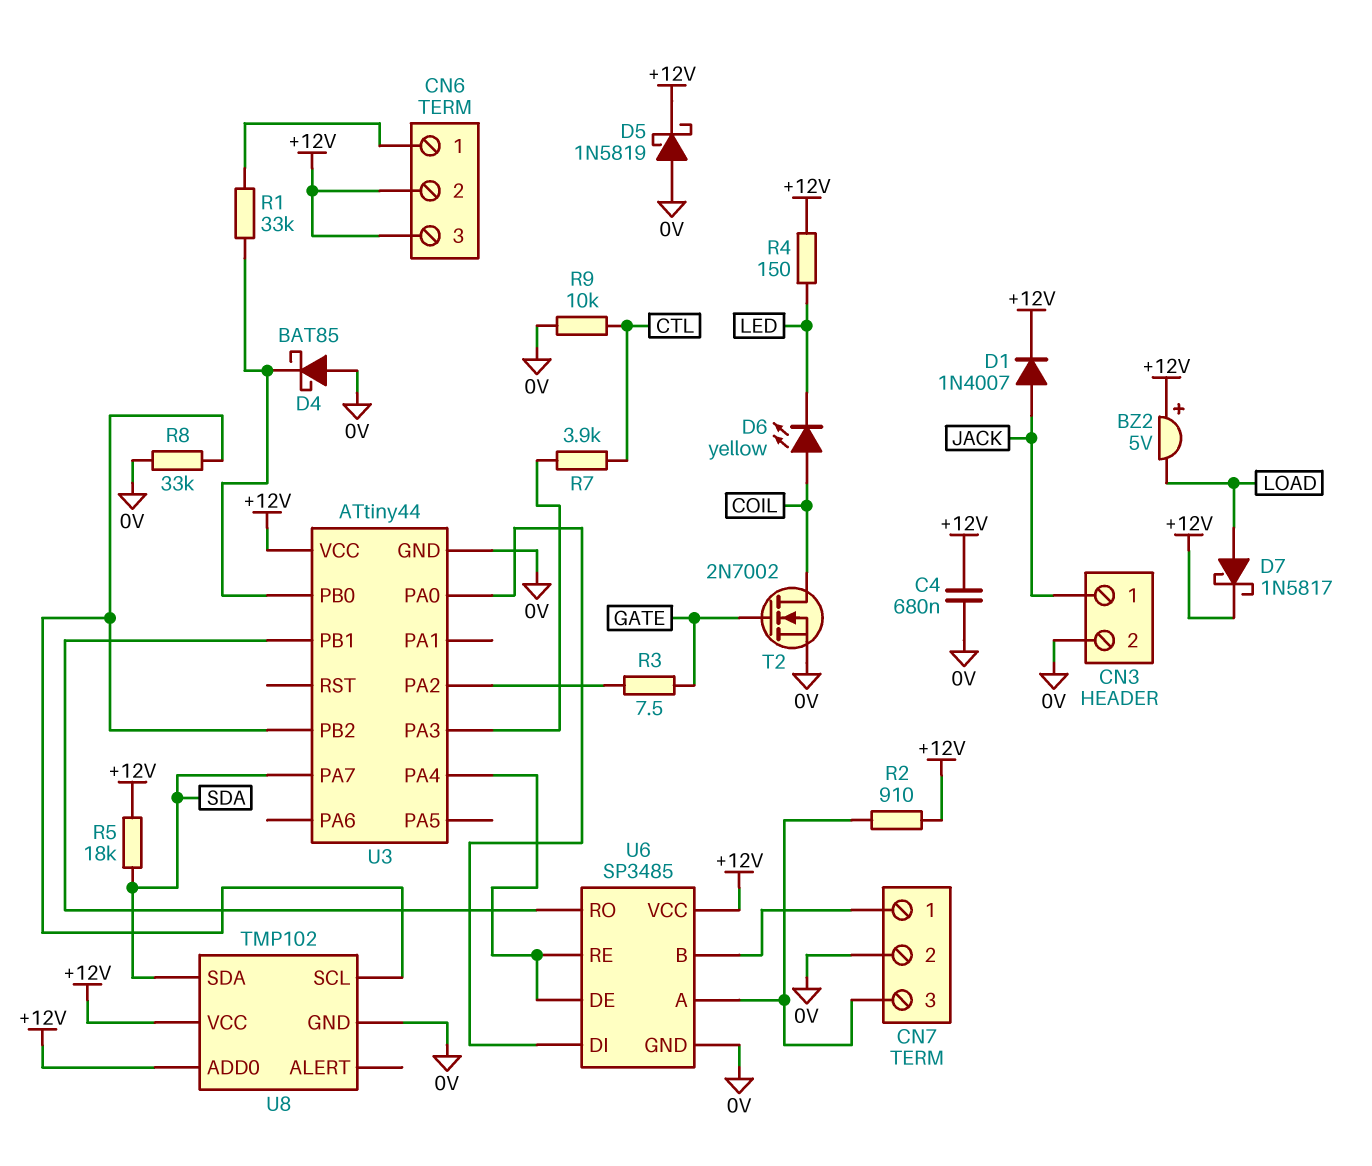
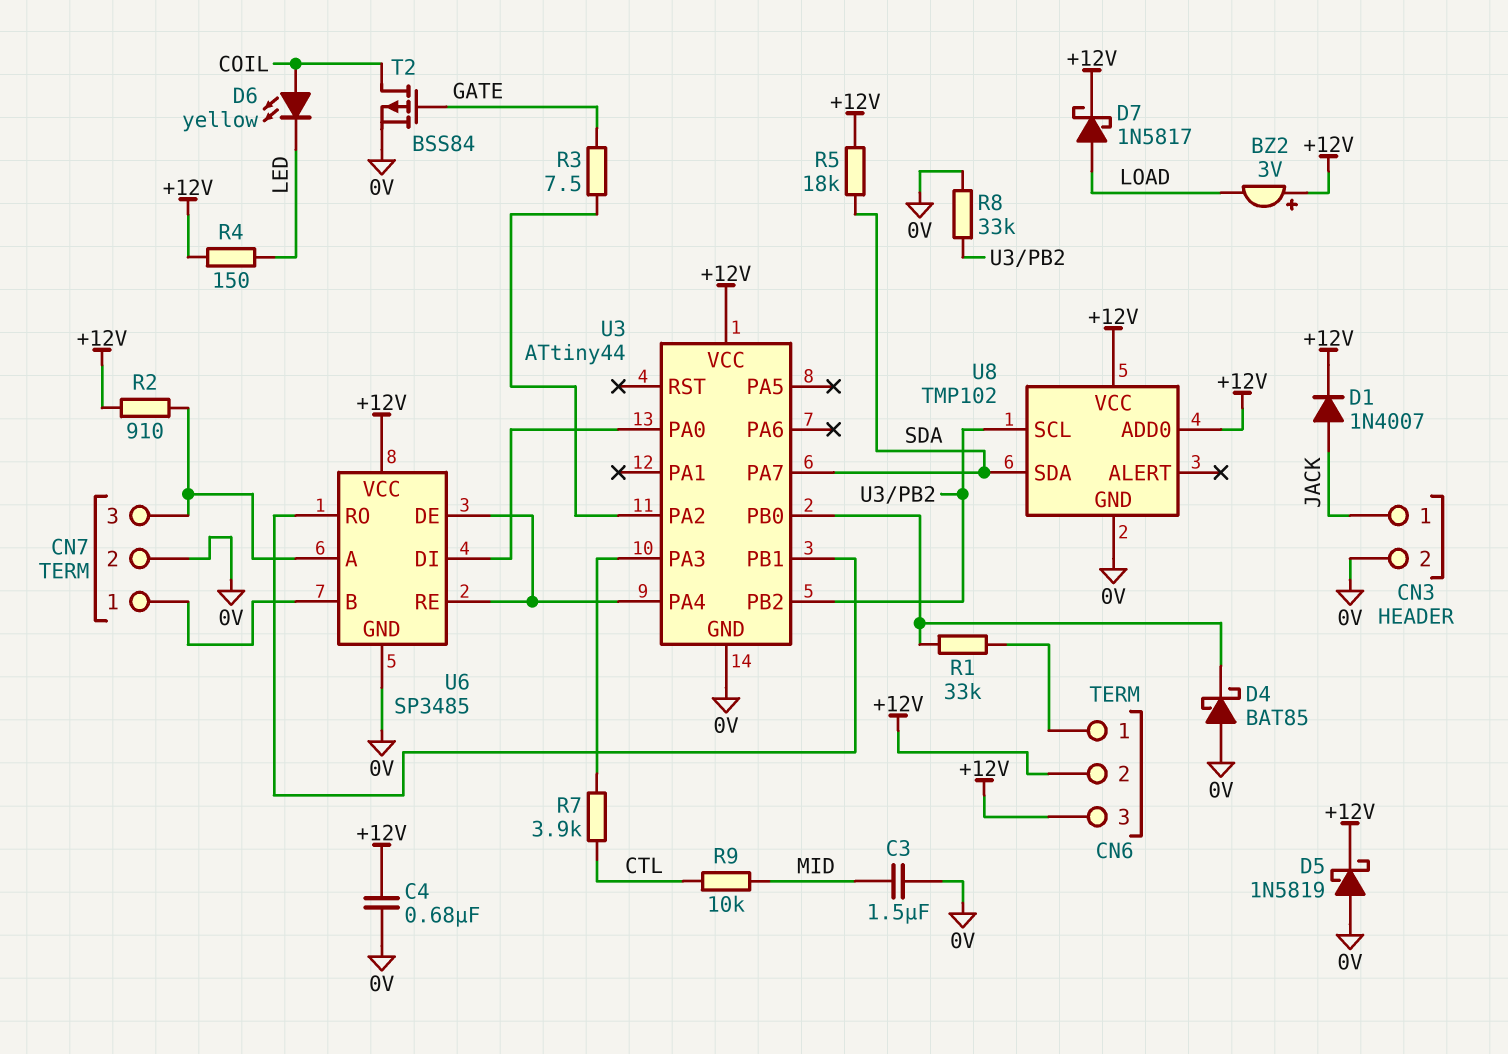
BZ2: buzzer 5V (plus +12V, minus LOAD) -> buzzer 3V (plus +12V, minus LOAD)
C3: none -> 1.5uF (0V, MID)
R9: 10k (0V, CTL) -> 10k (CTL, MID)
T2: NMOS 2N7002 (G GATE, D COIL, S 0V) -> PMOS BSS84 (G GATE, D COIL, S 0V)

